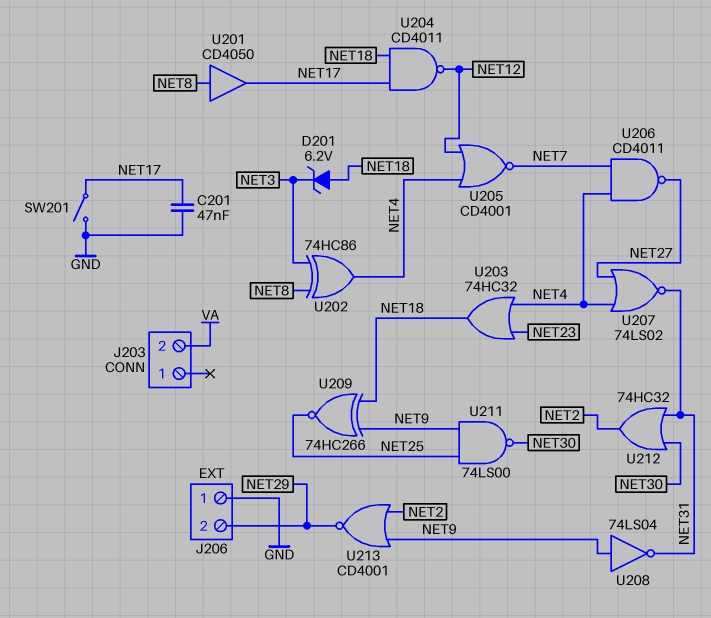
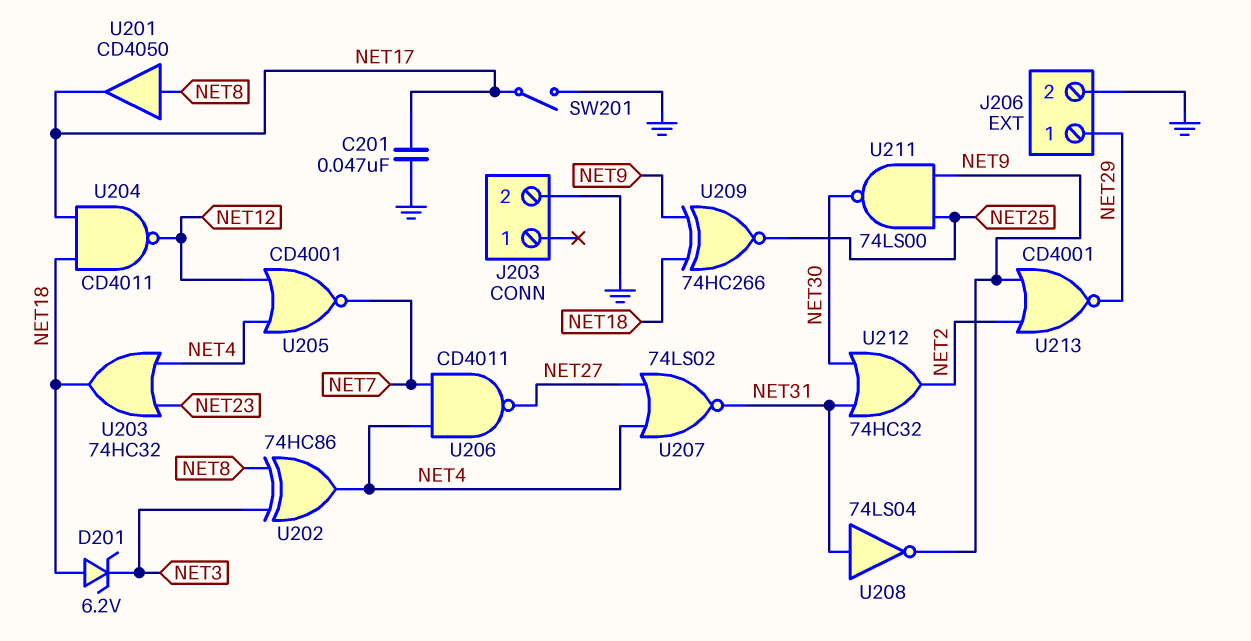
J203 pin 2: VA -> GND
J206 pin 1: GND -> NET29
J206 pin 2: NET29 -> GND
U208: NOT 74LS04 (in NET9, out NET31) -> NOT 74LS04 (in NET31, out NET9)

